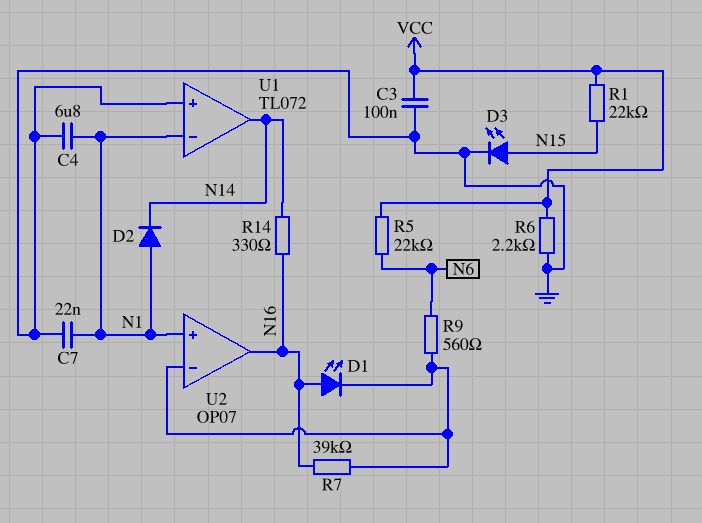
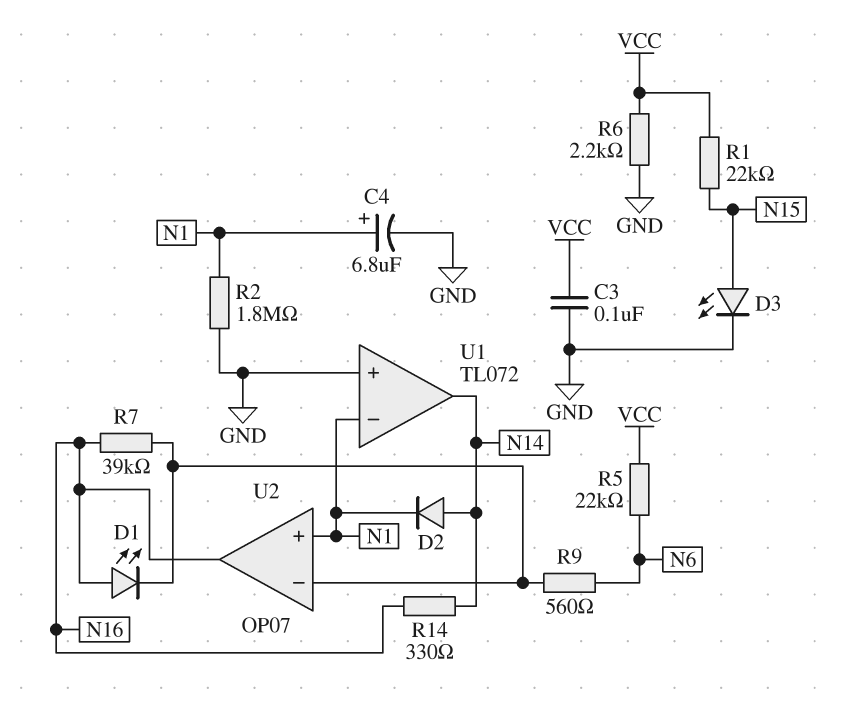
C4: 6.8uF (GND, N1) -> 6.8uF (plus N1, minus GND)
C7: 22nF (GND, N1) -> none
D2: diode (A N1, K N14) -> diode (A N14, K N1)
R2: none -> 1.8M (GND, N1)

